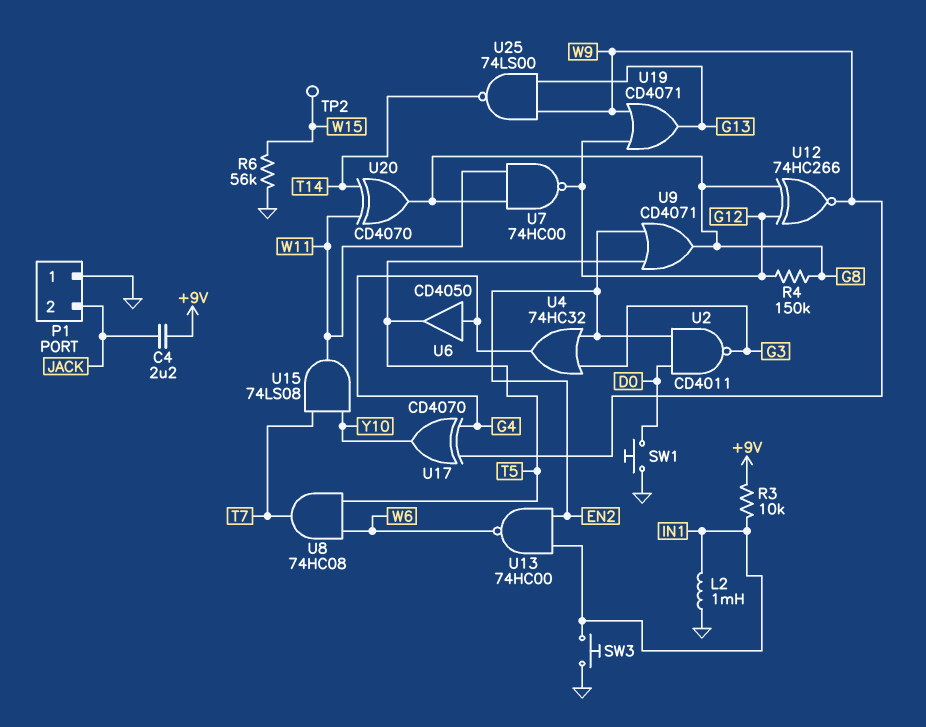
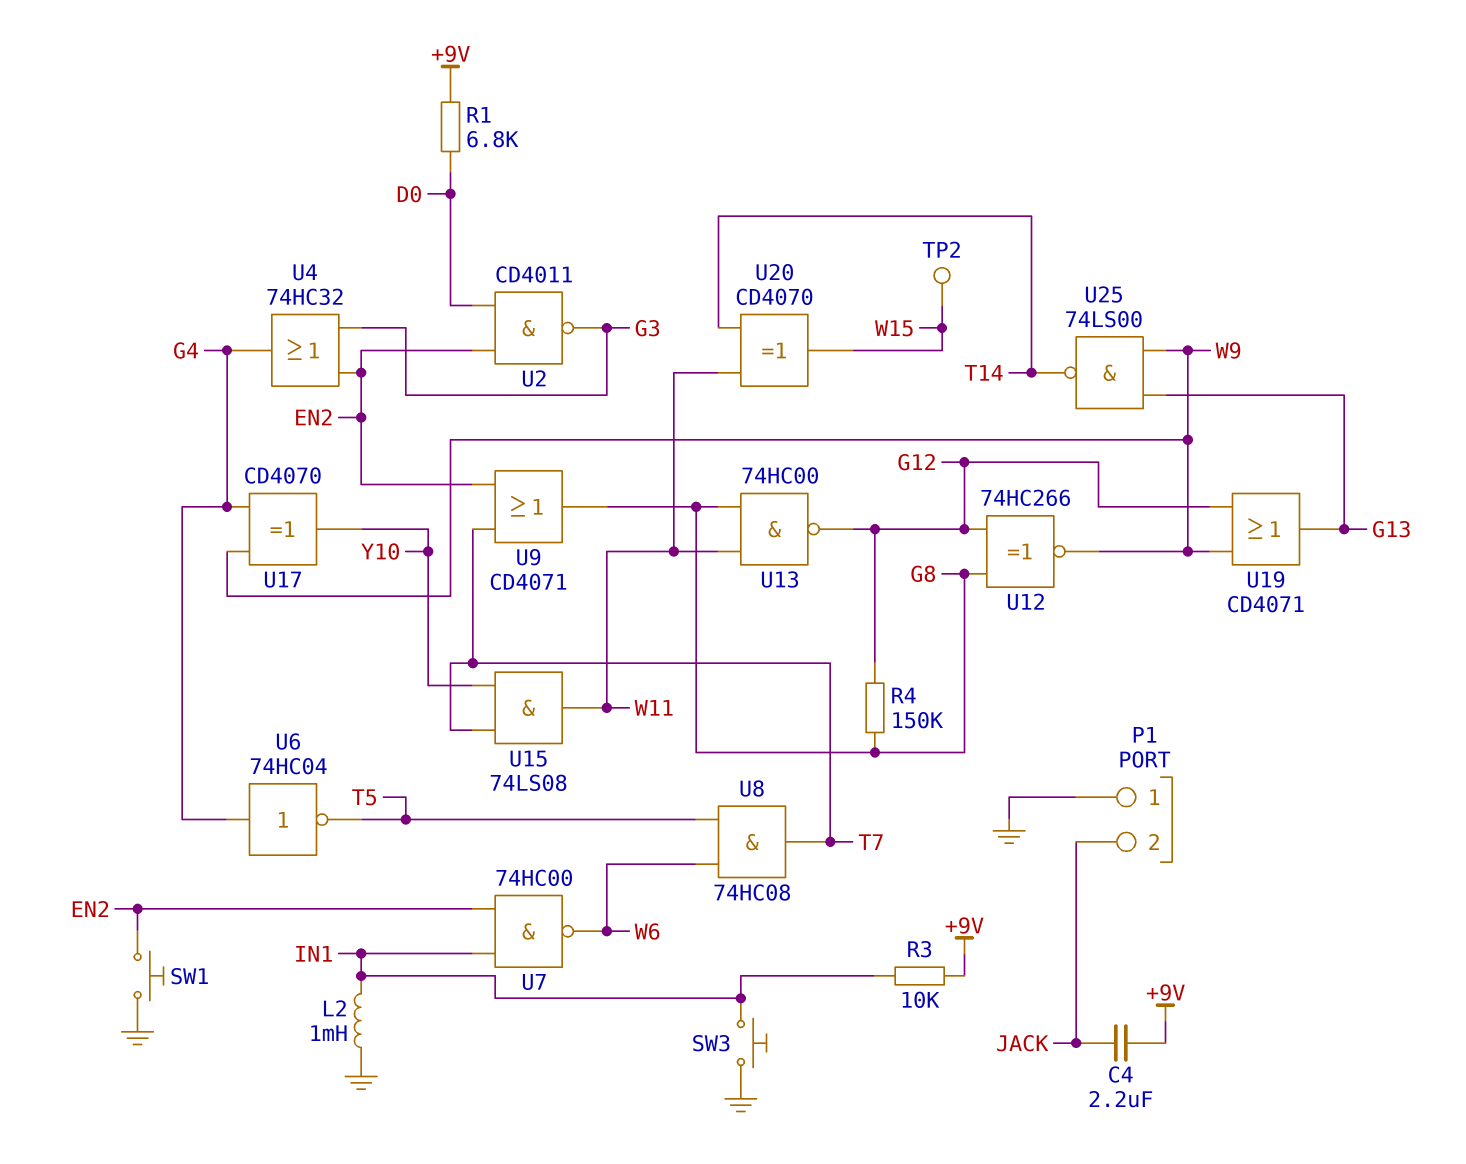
R1: none -> 6.8k (+9V, D0)
R6: 56k (GND, W15) -> none
SW1: button (D0, GND) -> button (EN2, GND)
U6: buffer CD4050 (in G4, out T5) -> NOT 74HC04 (in G4, out T5)
U7: NAND 74HC00 (in G8, in W11, out G12) -> NAND 74HC00 (in EN2, in IN1, out W6)
U9: OR CD4071 (in EN2, in T5, out G8) -> OR CD4071 (in EN2, in T7, out G8)
U13: NAND 74HC00 (in EN2, in IN1, out W6) -> NAND 74HC00 (in G8, in W11, out G12)
U20: XOR CD4070 (in T14, in W11, out G8) -> XOR CD4070 (in T14, in W11, out W15)

